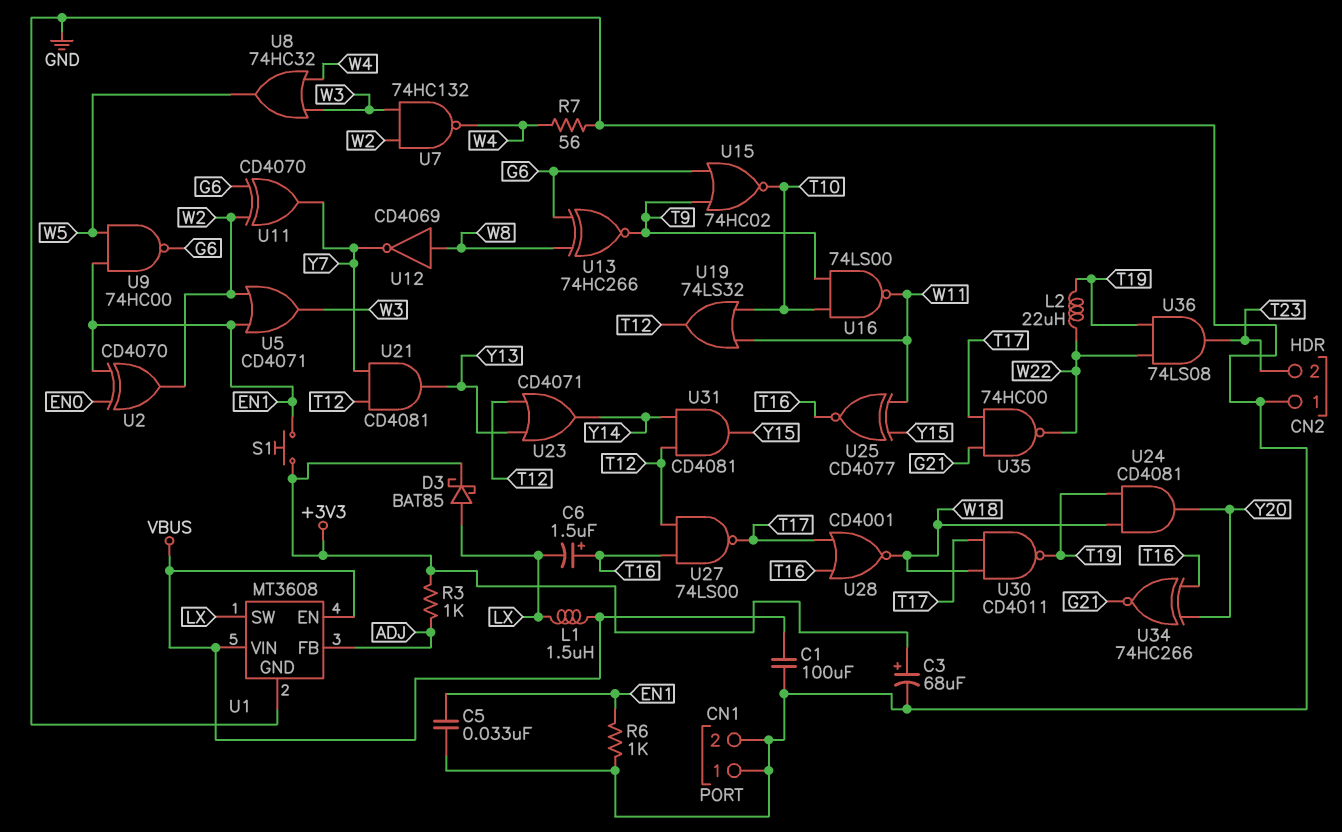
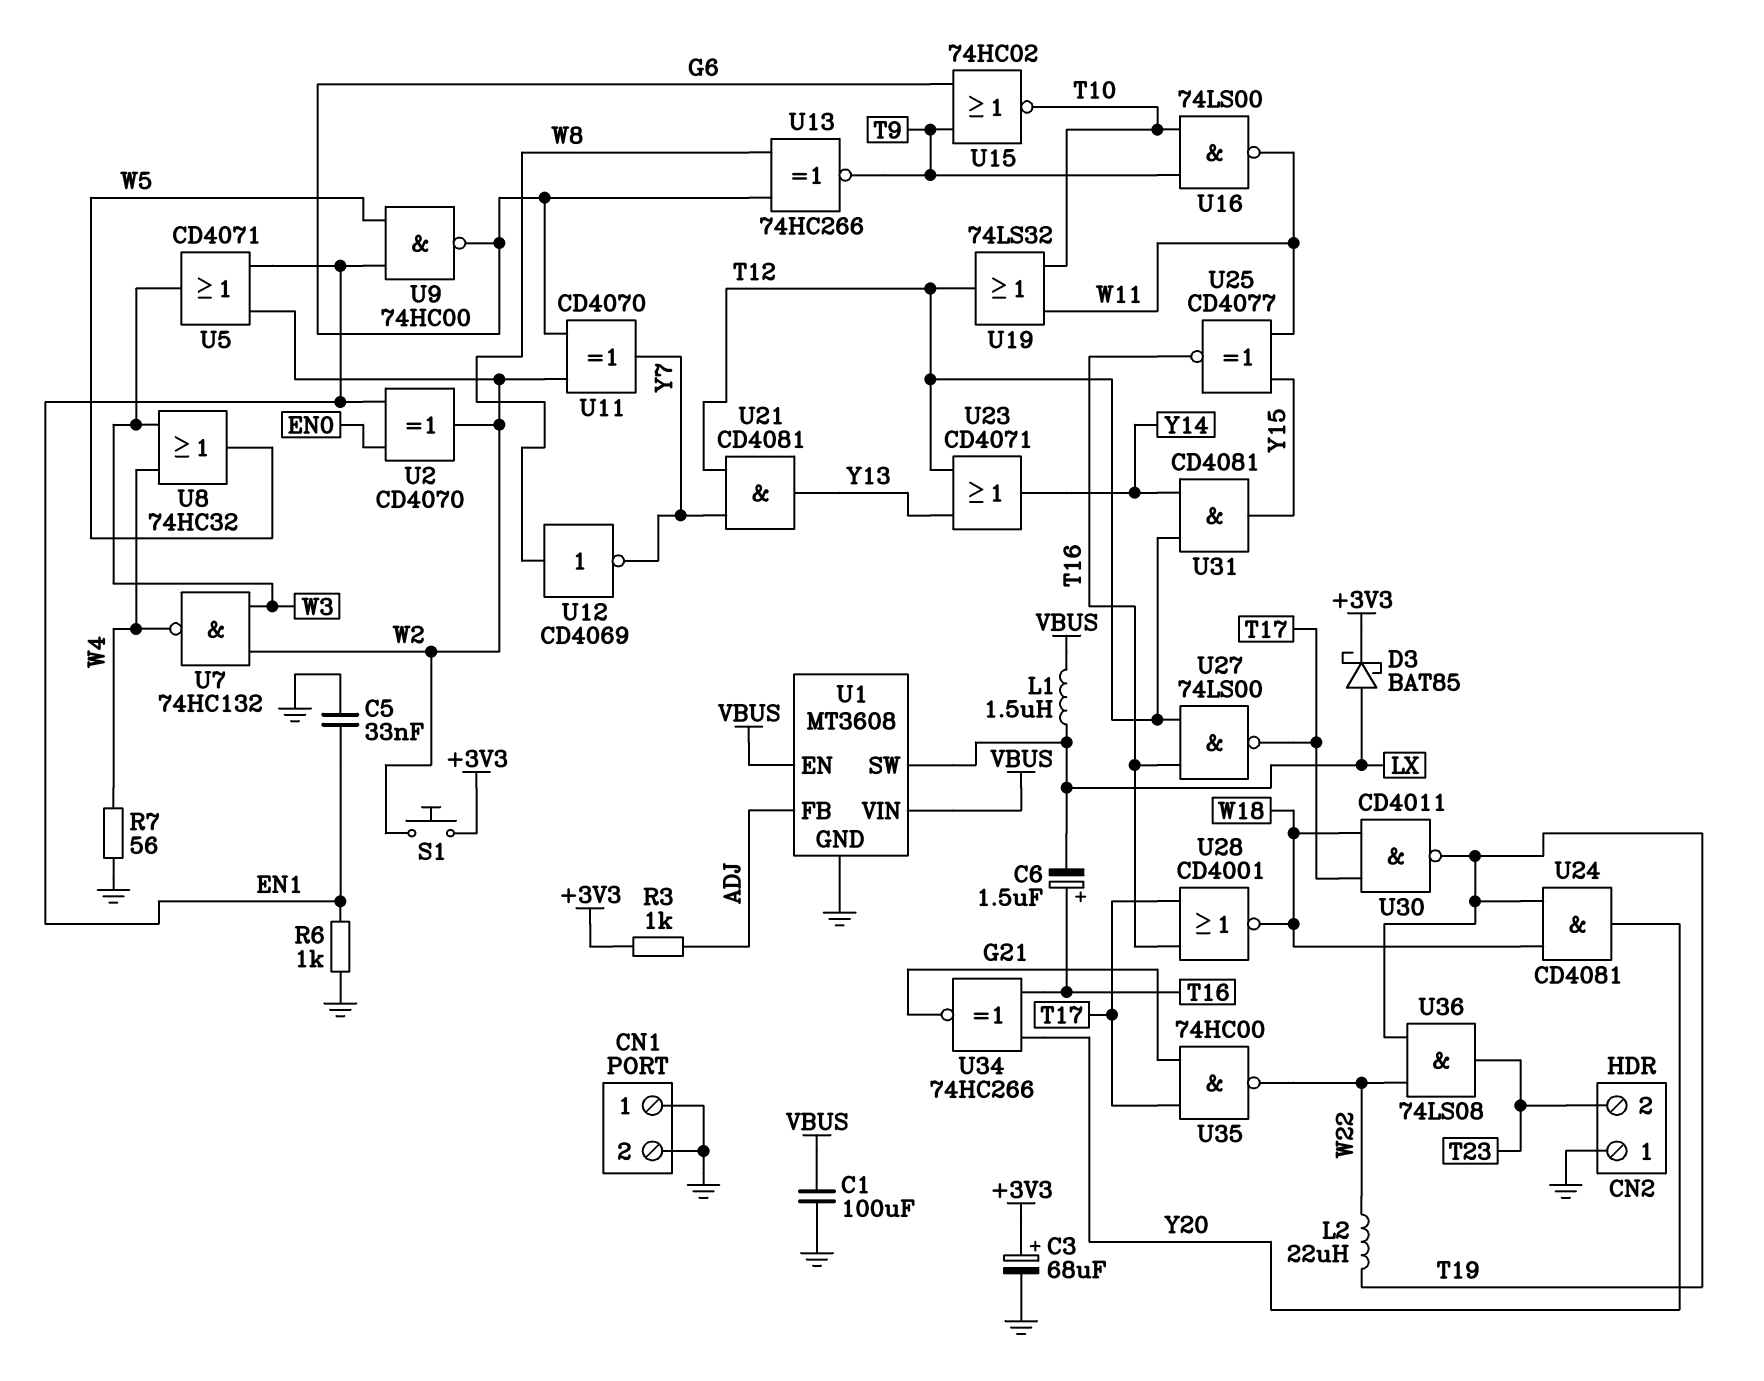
S1: button (+3V3, EN1) -> button (+3V3, W2)

